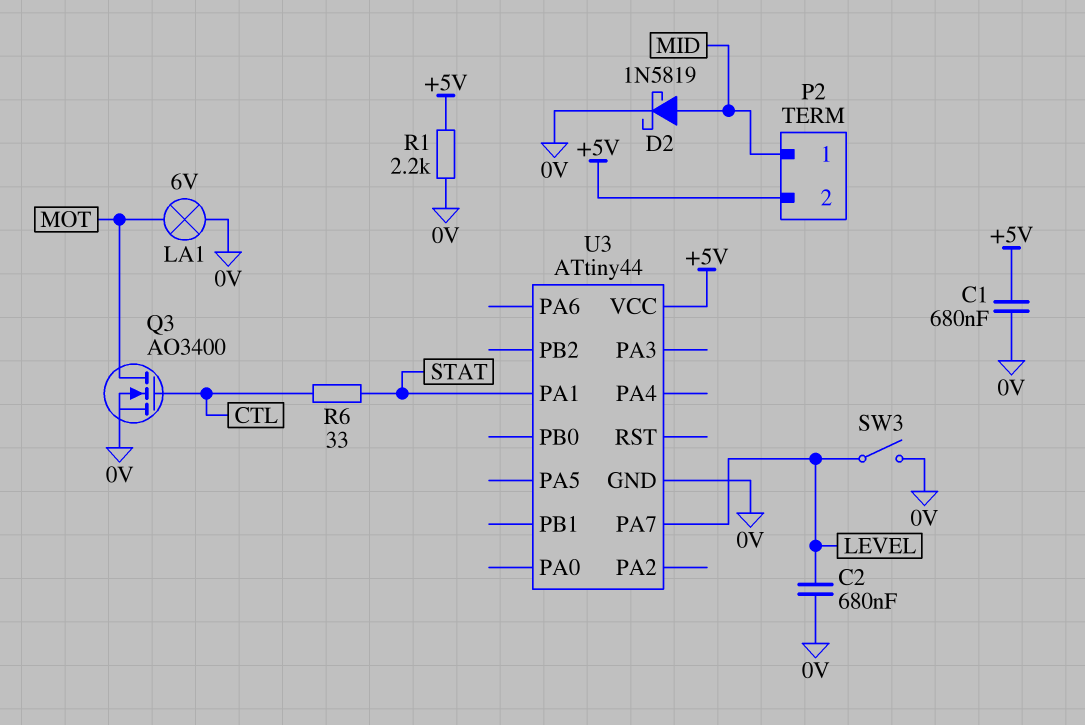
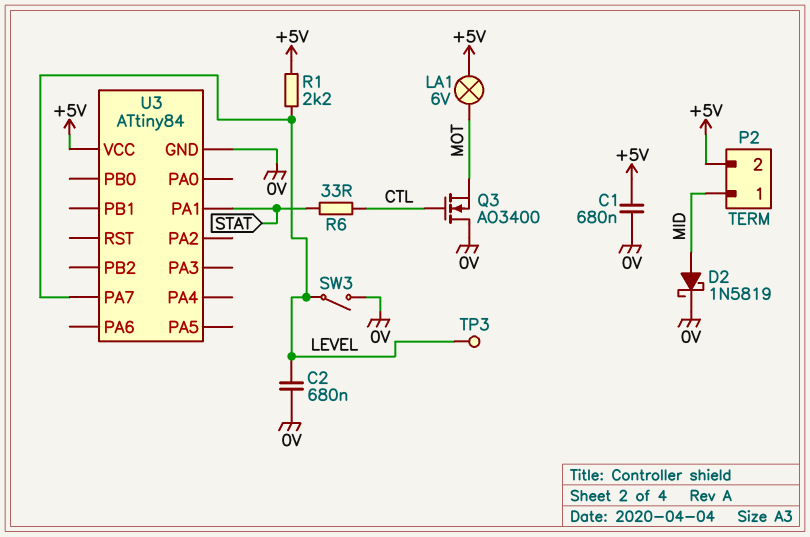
LA1: lamp 6V (0V, MOT) -> lamp 6V (+5V, MOT)
Q3: NMOS AO3400 (G CTL, D MOT, S 0V) -> NMOS AO3400 (G CTL, D 0V, S MOT)
R1: 2.2k (+5V, 0V) -> 2.2k (+5V, LEVEL)
TP3: none -> test point (LEVEL)
U3: ATtiny44 -> ATtiny84

